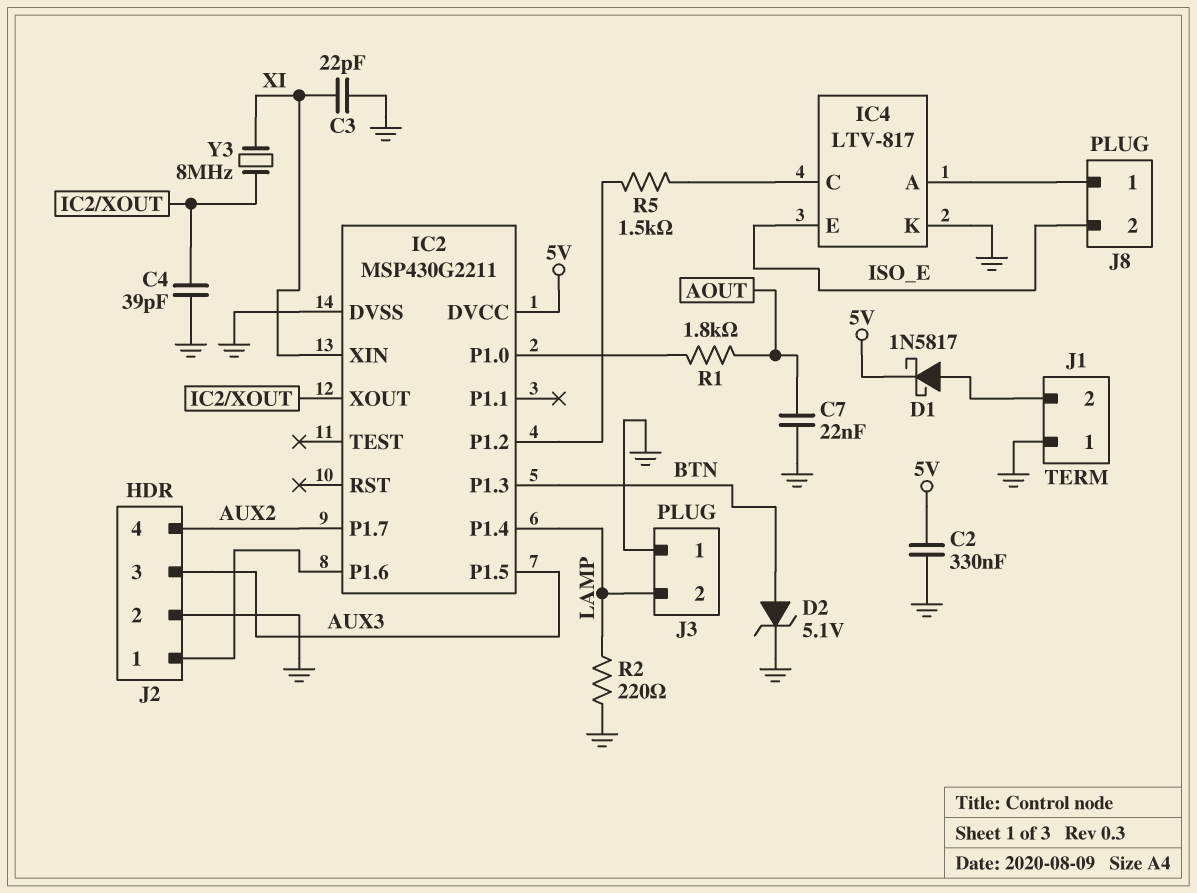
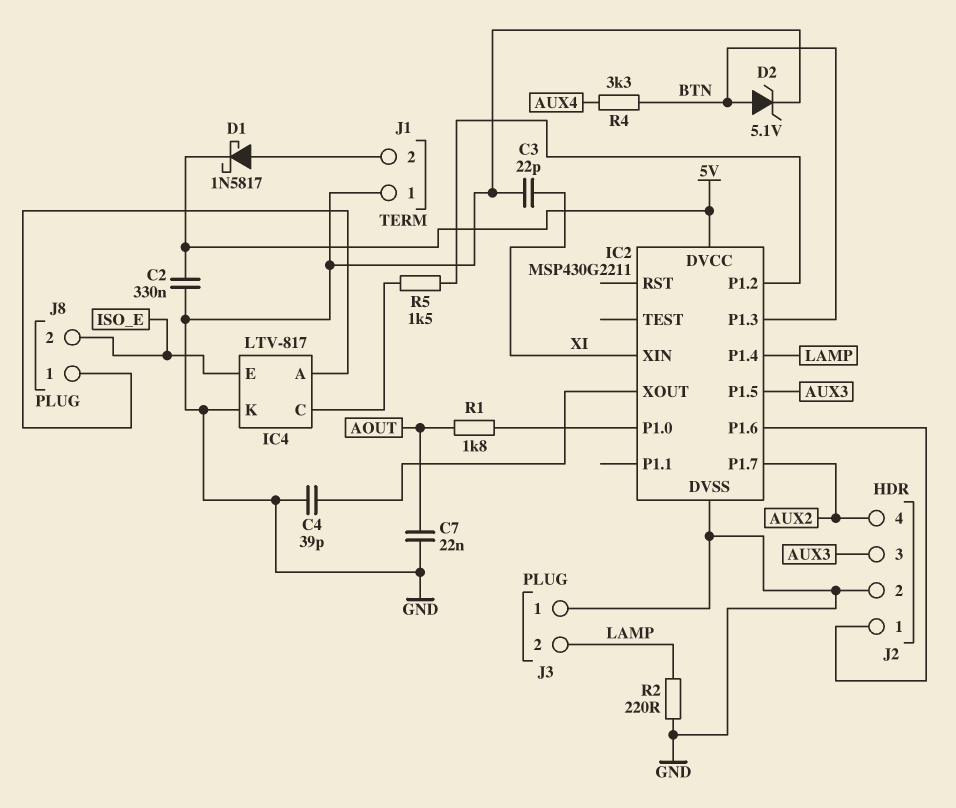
R4: none -> 3.3k (AUX4, BTN)
Y3: 8MHz (IC2/XOUT, XI) -> none

